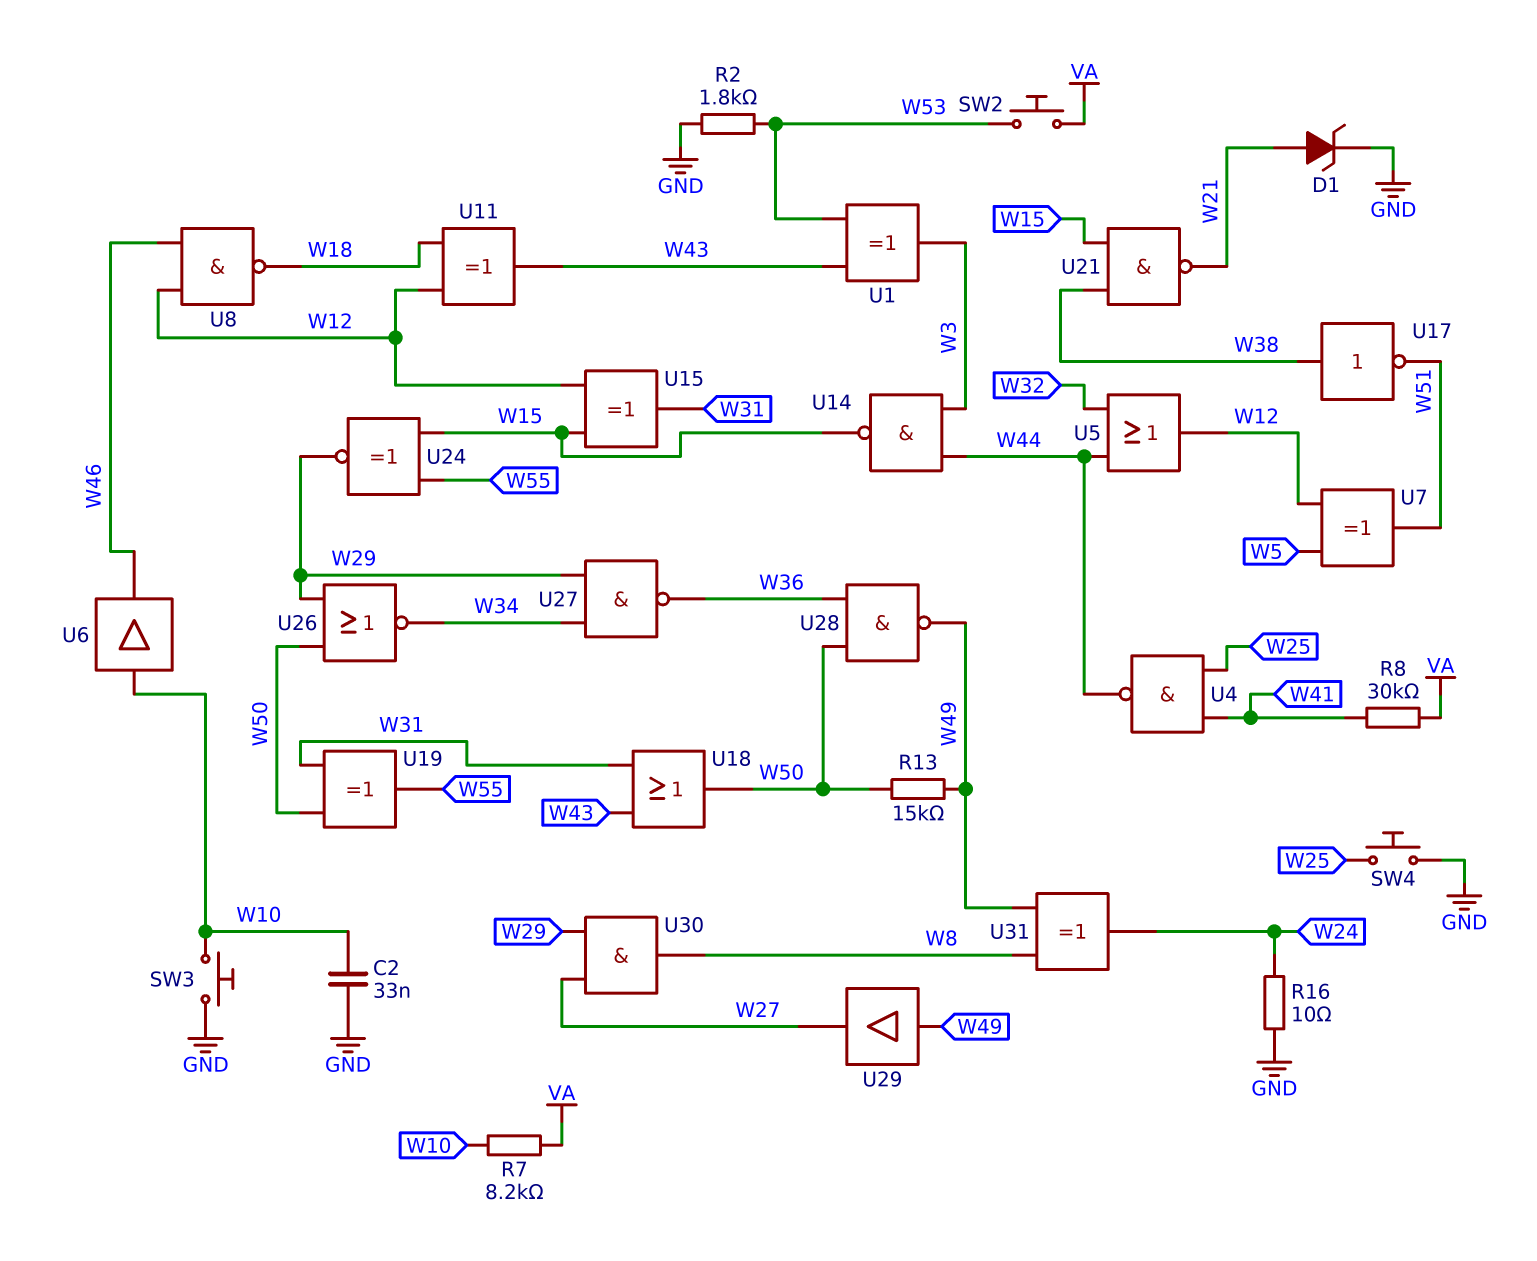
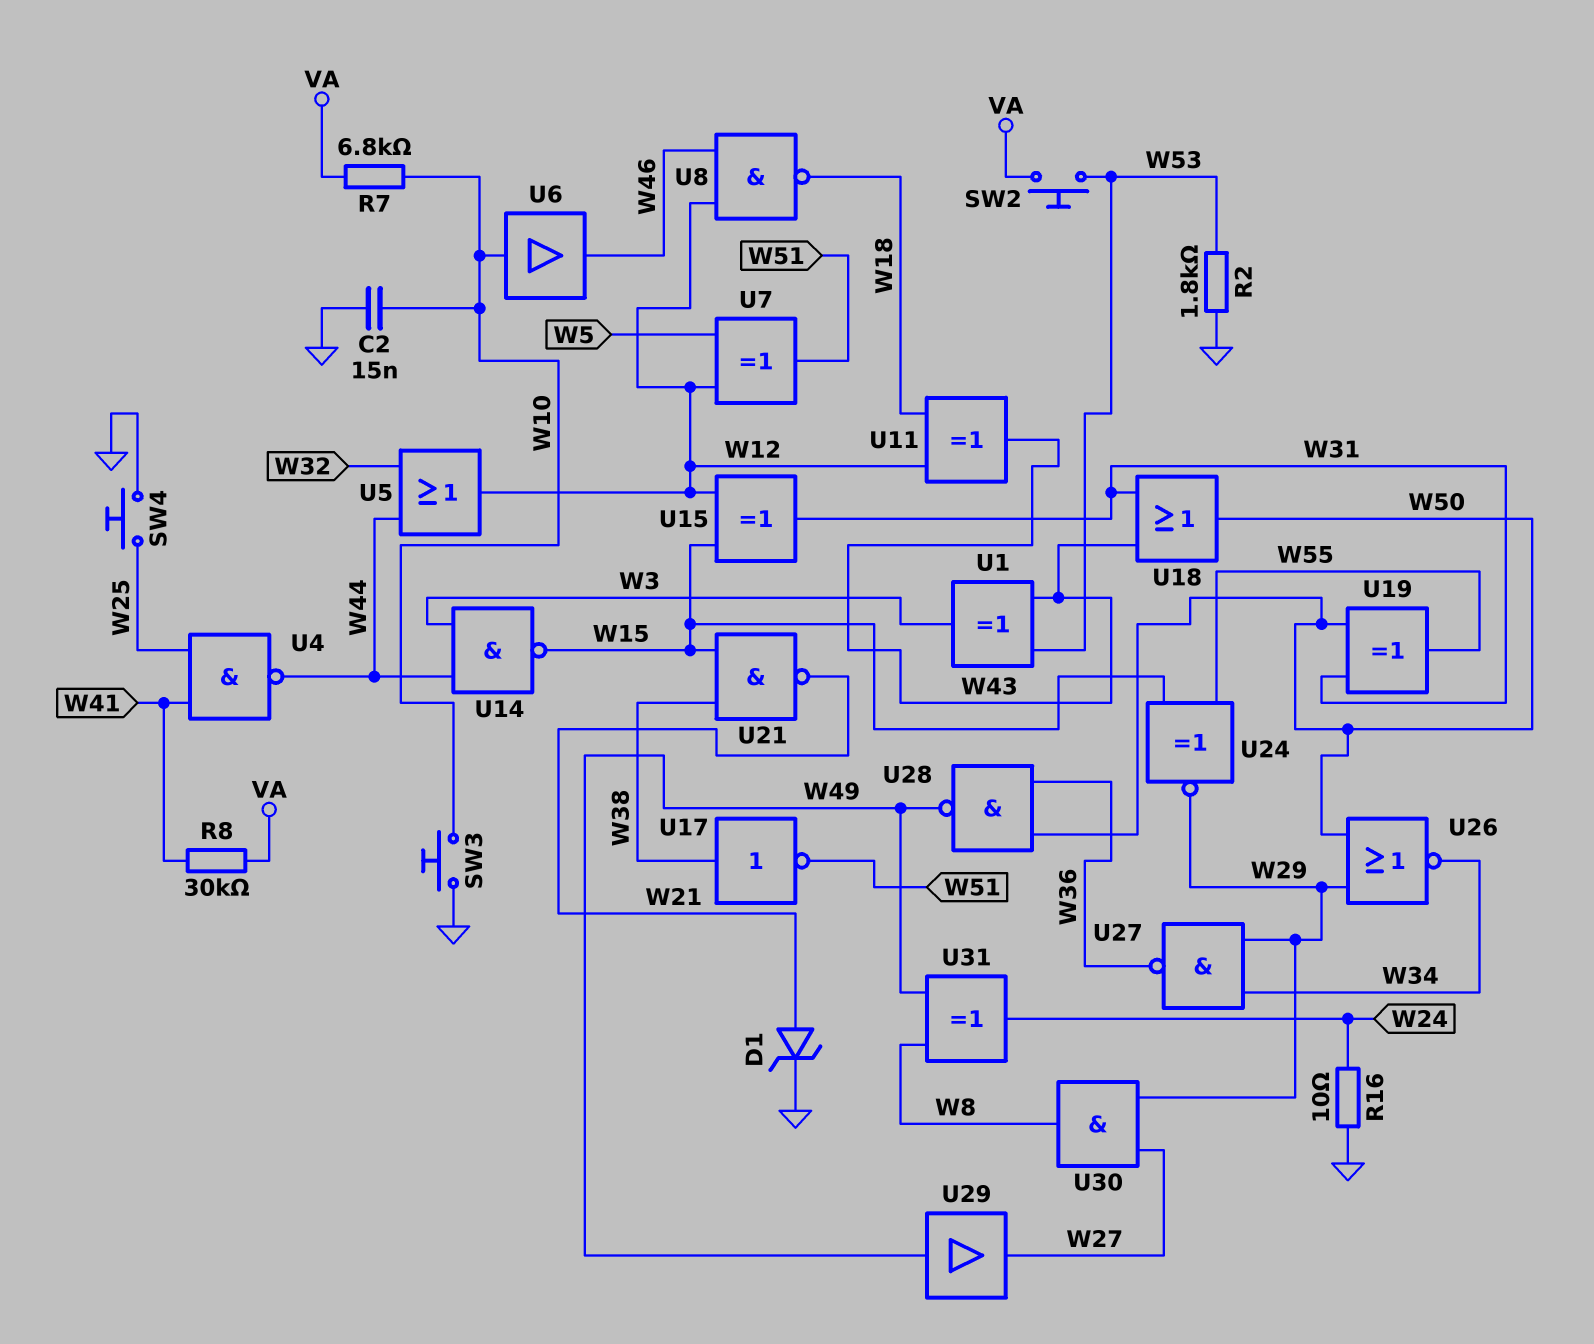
C2: 33nF (GND, W10) -> 15nF (GND, W10)
R7: 8.2k (VA, W10) -> 6.8k (VA, W10)
R13: 15k (W49, W50) -> none

